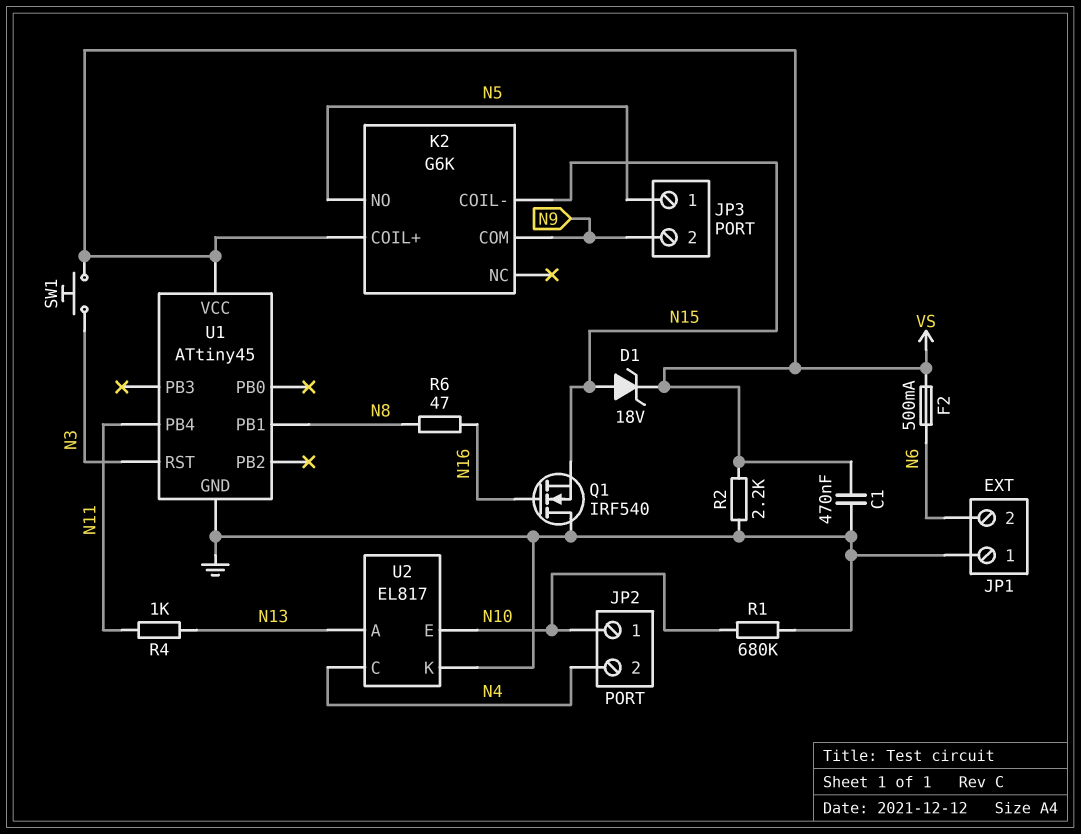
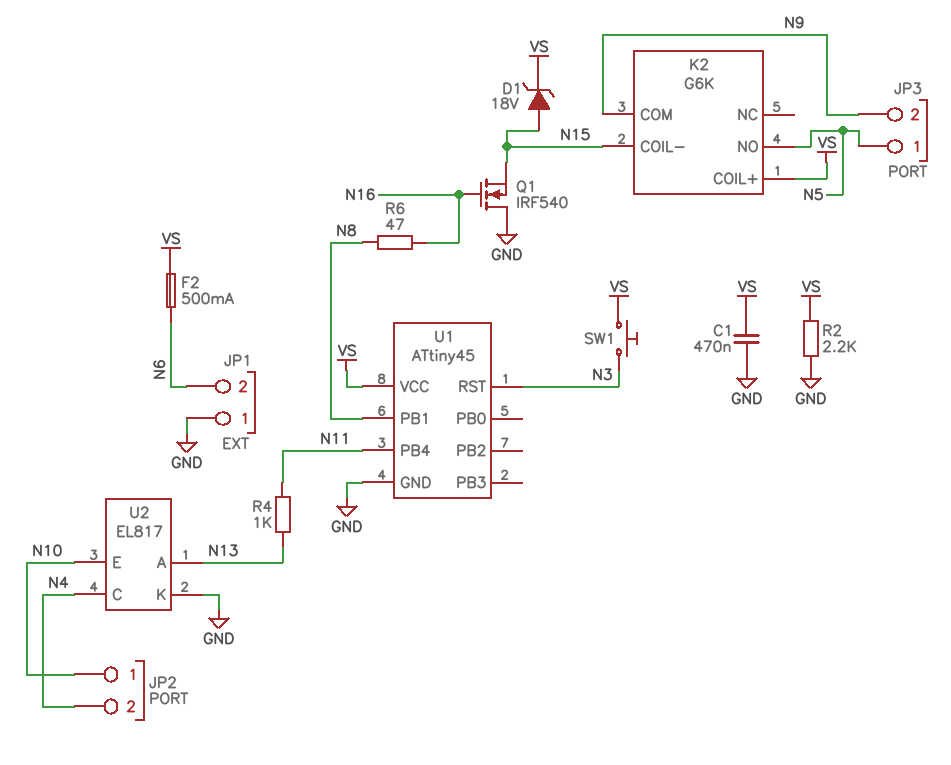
R1: 680k (GND, N10) -> none

